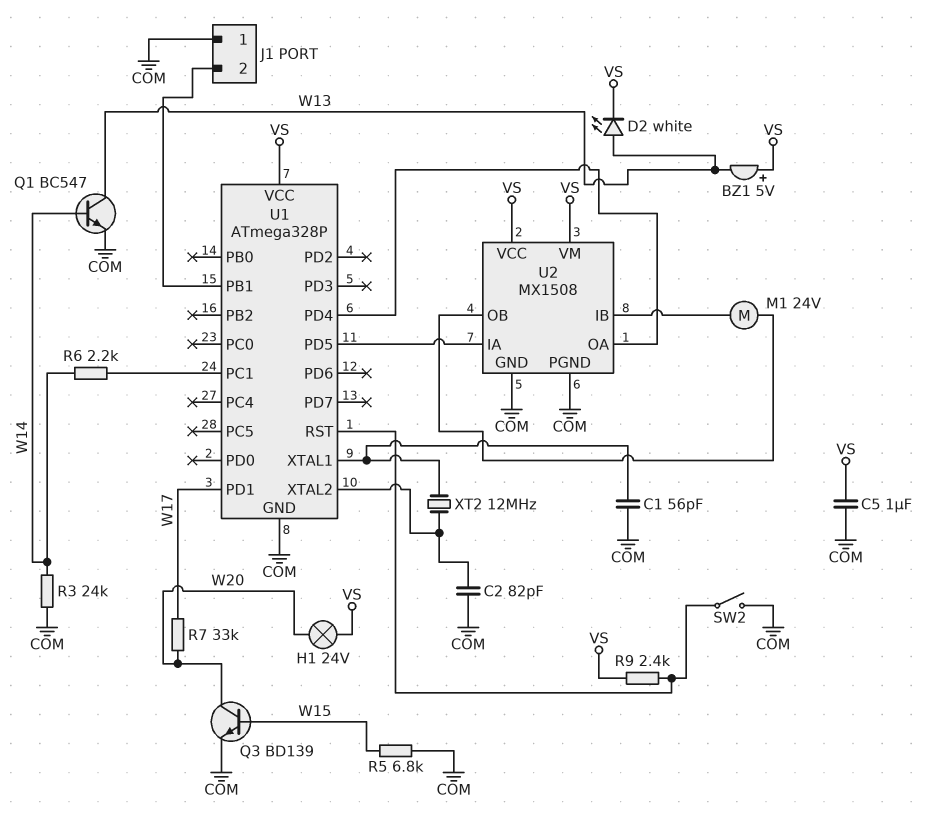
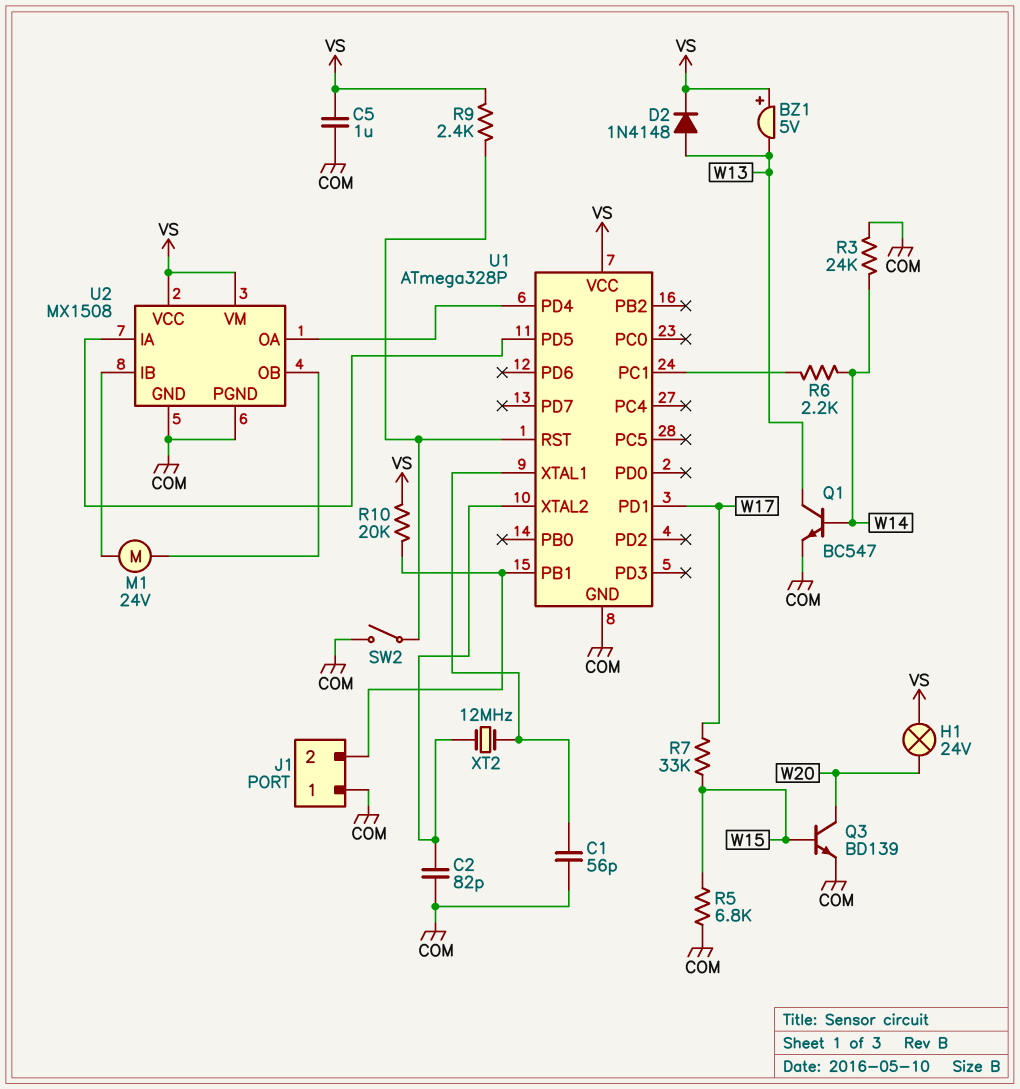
D2: LED white (A W13, K VS) -> diode 1N4148 (A W13, K VS)
R7: 33k (W17, W20) -> 33k (W15, W17)
R10: none -> 20k (J1/2, VS)

